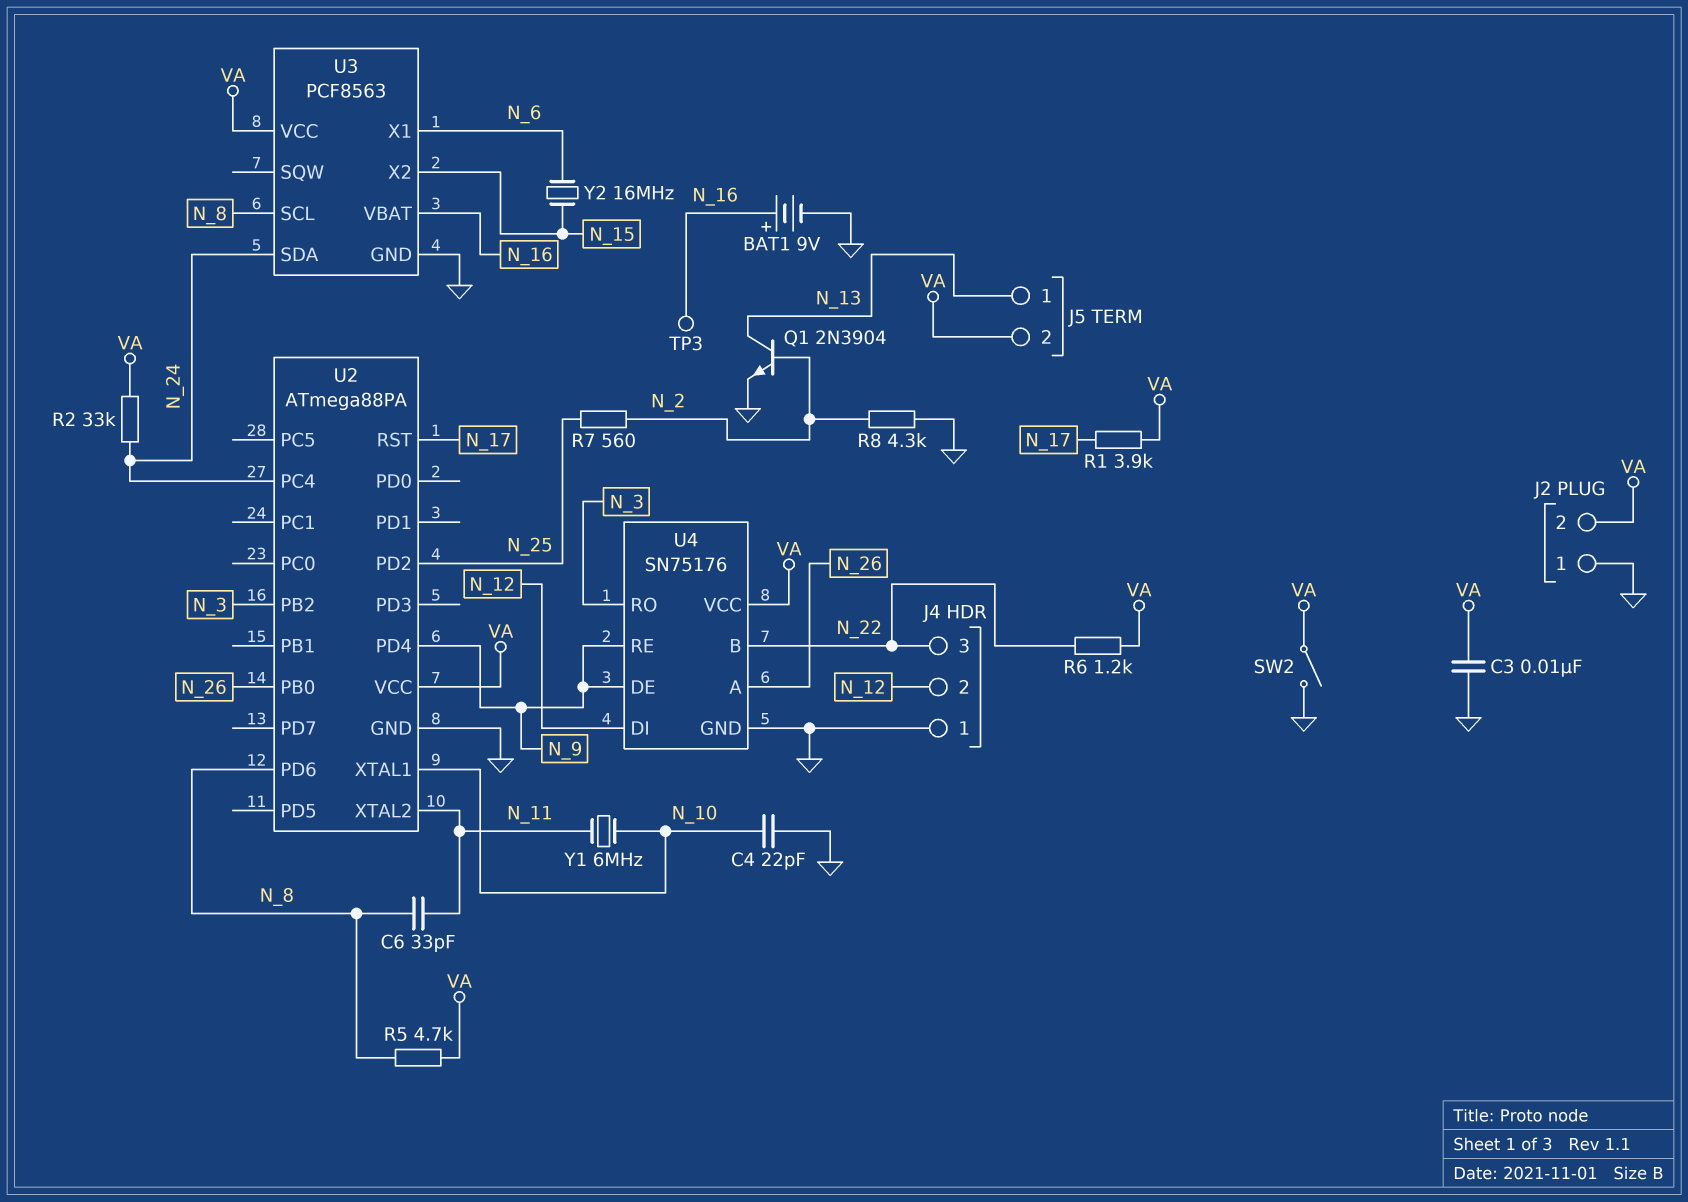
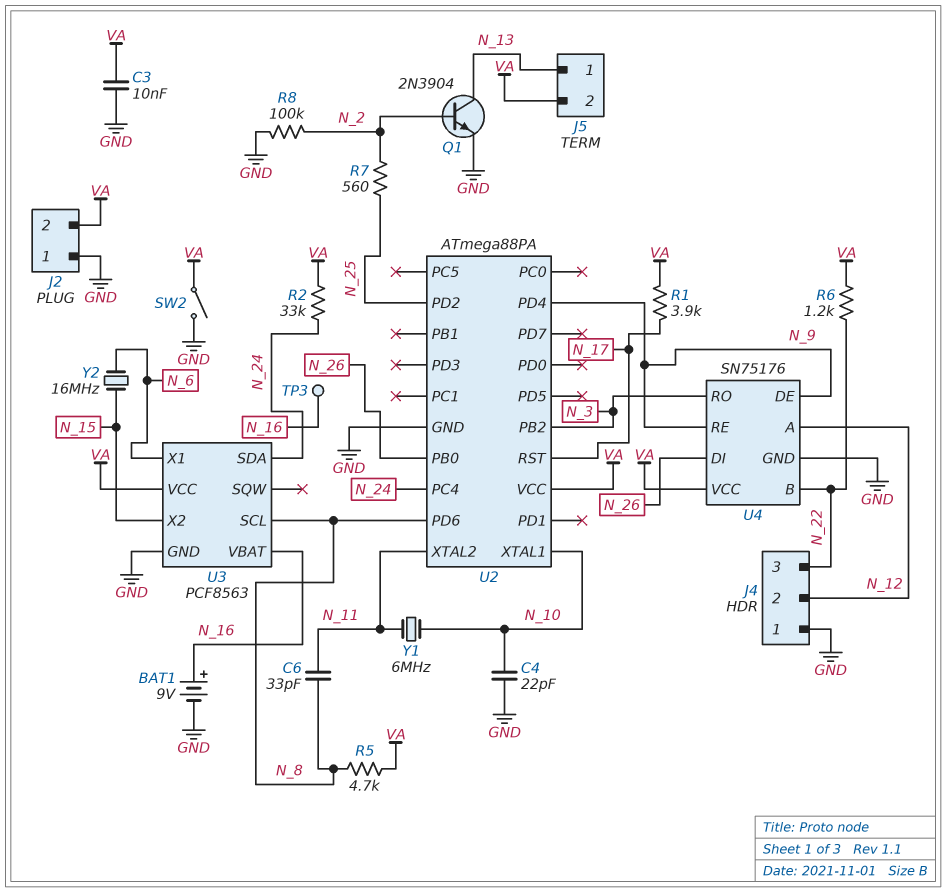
R8: 4.3k (GND, N_2) -> 100k (GND, N_2)
U4 pin A: N_26 -> N_12
U4 pin DI: N_12 -> N_26

